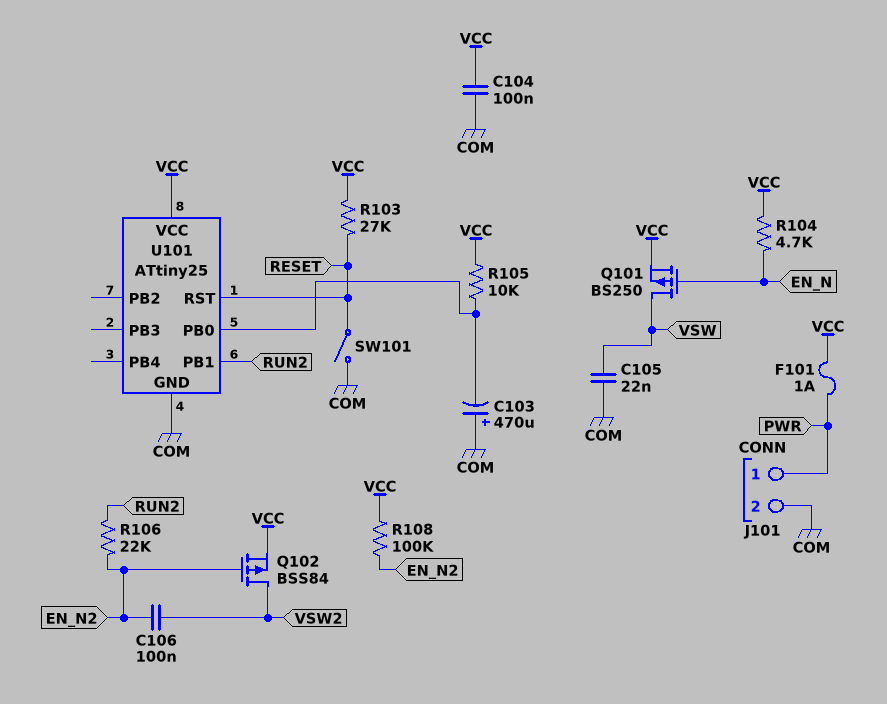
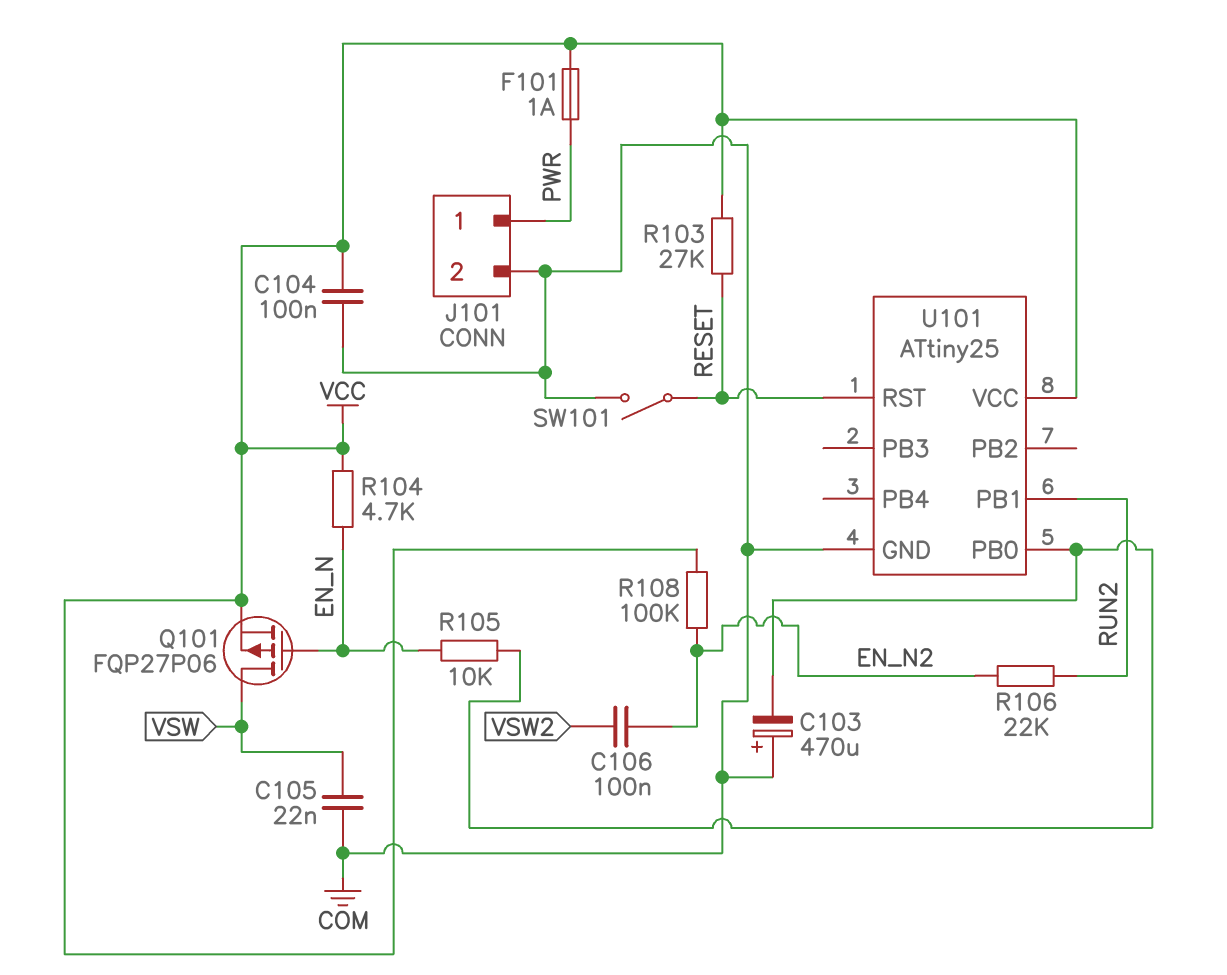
Q101: PMOS BS250 (G EN_N, D VSW, S VCC) -> PMOS FQP27P06 (G EN_N, D VSW, S VCC)
Q102: PMOS BSS84 (G EN_N2, D VSW2, S VCC) -> none
R105: 10k (U101/PB0, VCC) -> 10k (EN_N, U101/PB0)

